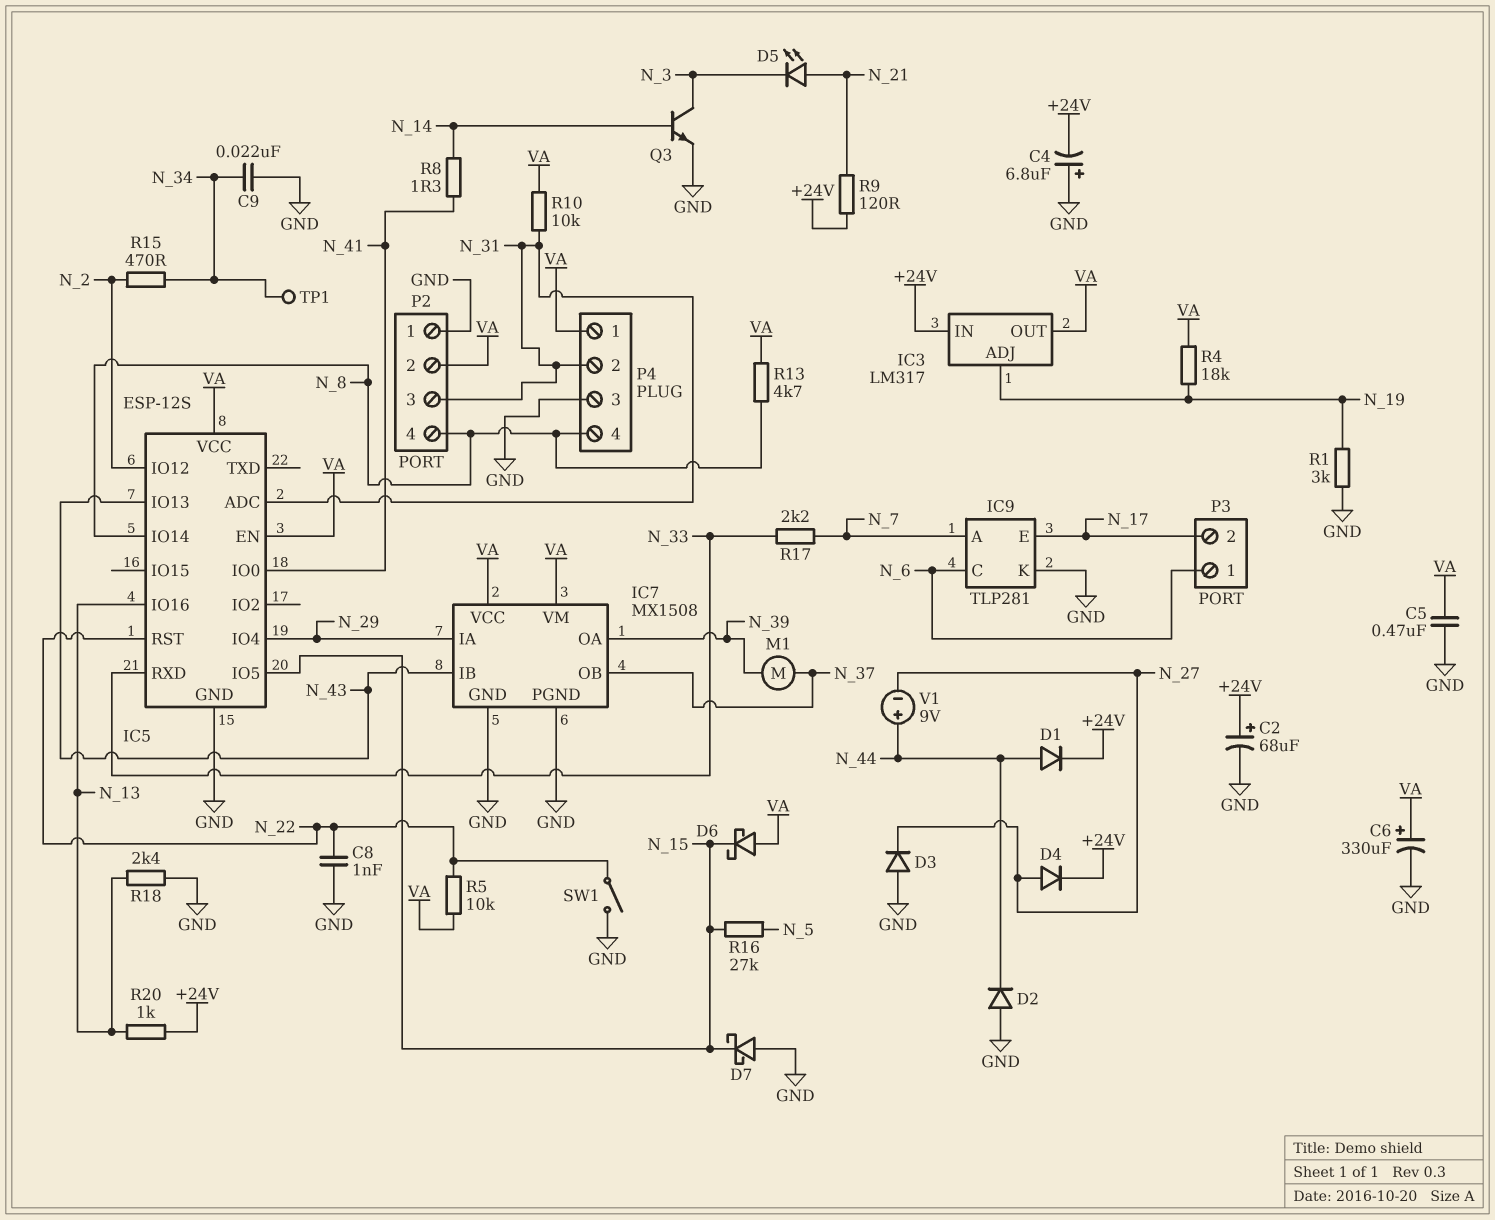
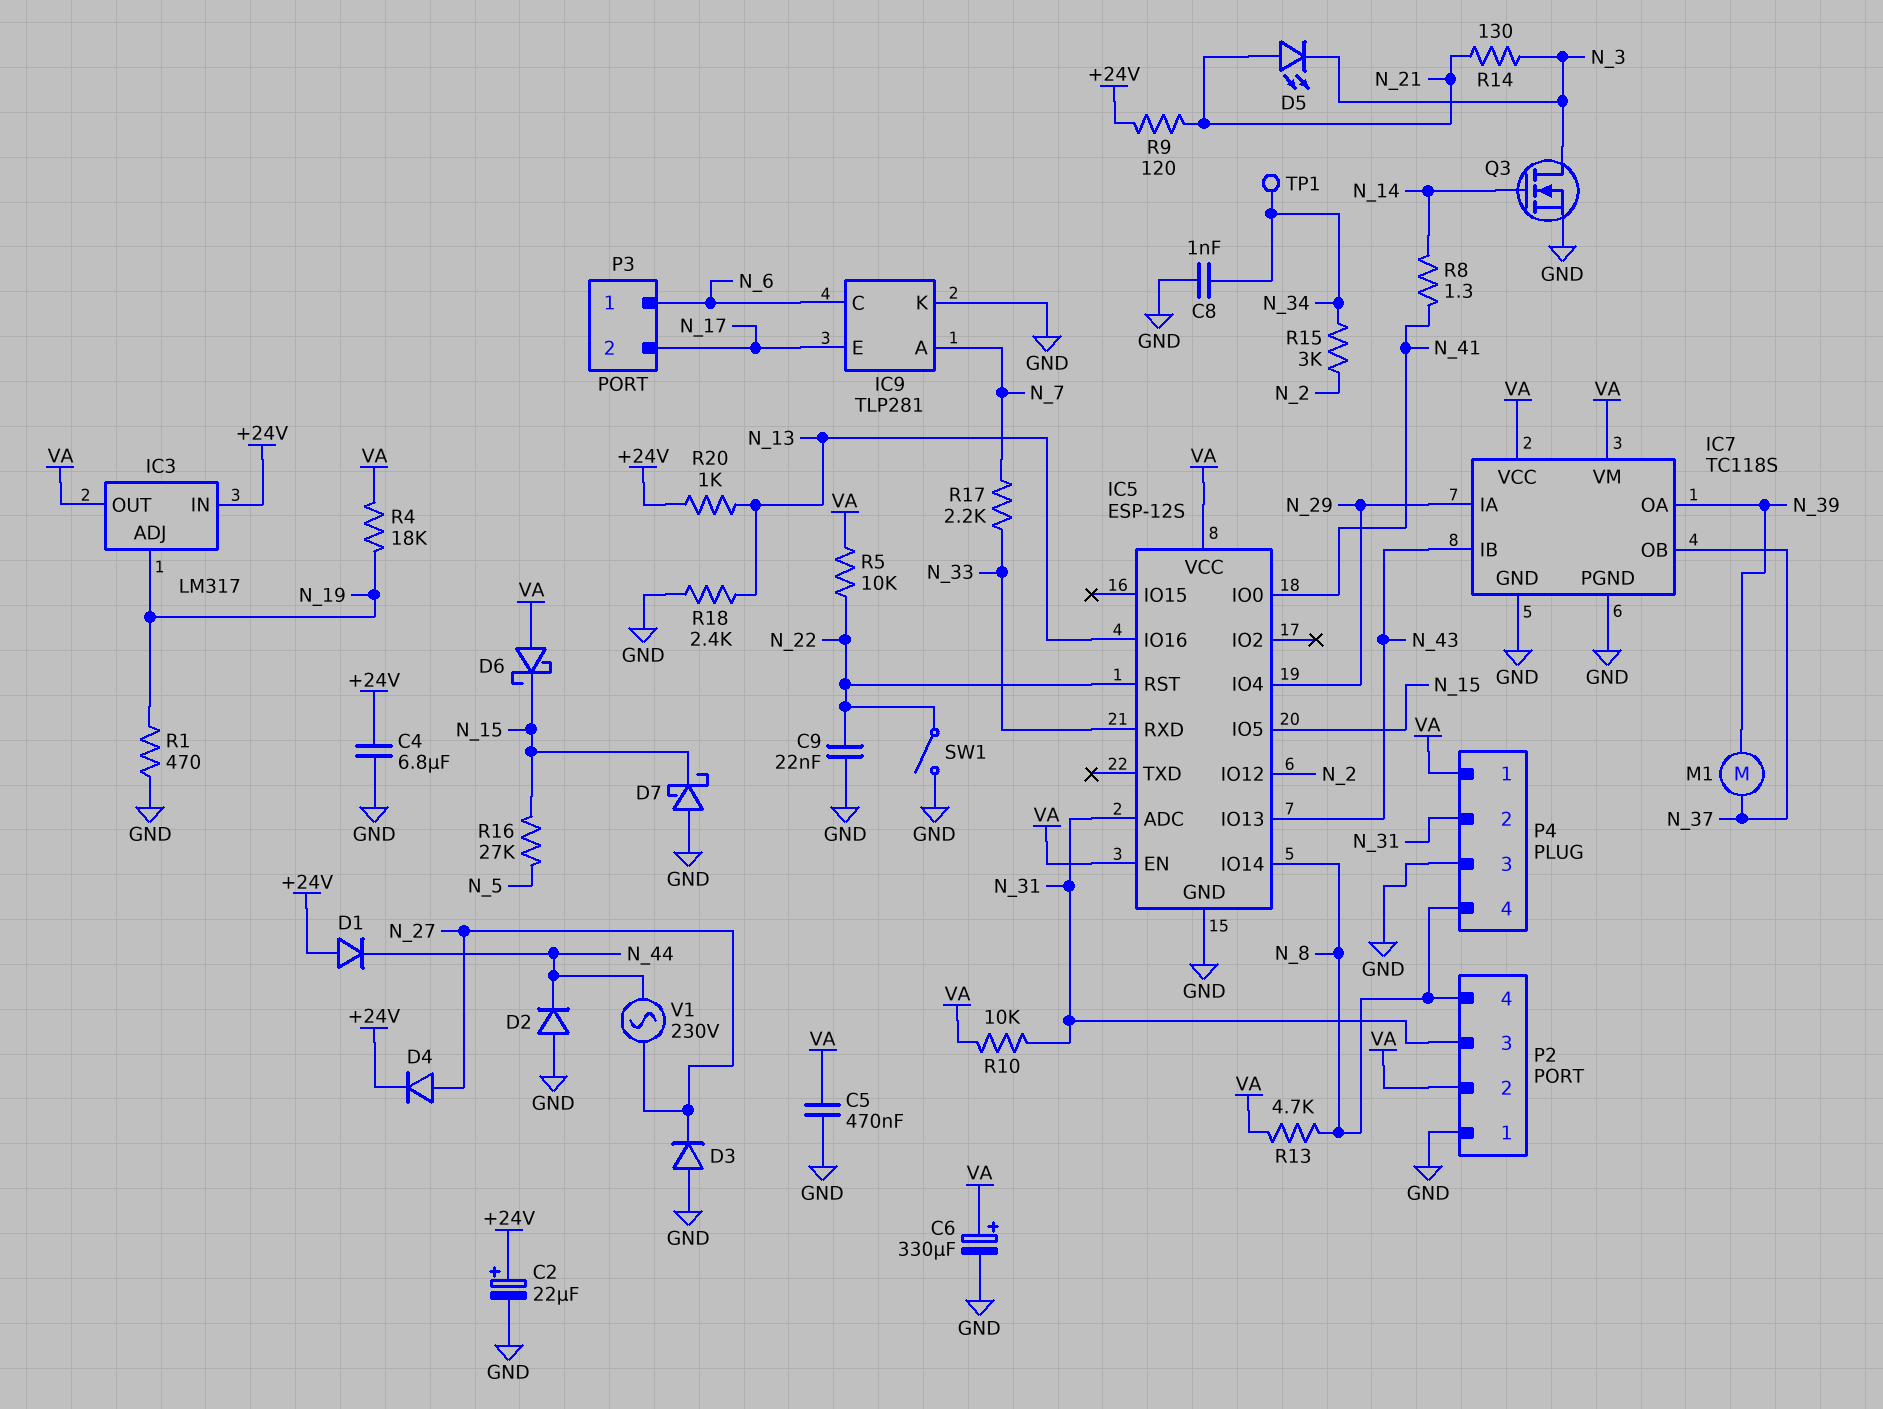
C2: 68uF (plus +24V, minus GND) -> 22uF (plus +24V, minus GND)
C4: 6.8uF (plus GND, minus +24V) -> 6.8uF (+24V, GND)
C8: 1nF (GND, N_22) -> 1nF (GND, N_34)
C9: 22nF (GND, N_34) -> 22nF (GND, N_22)
D1: diode (A N_44, K +24V) -> diode (A +24V, K N_44)
IC7: MX1508 -> TC118S
Q3: NPN (B N_14, C N_3, E GND) -> NMOS (G N_14, D N_3, S GND)
R1: 3k (GND, N_19) -> 470 (GND, N_19)
R14: none -> 130 (N_3, N_21)
R15: 470 (N_2, N_34) -> 3k (N_2, N_34)
V1: 9V (plus N_44, minus N_27) -> AC 230V (N_27, N_44)

